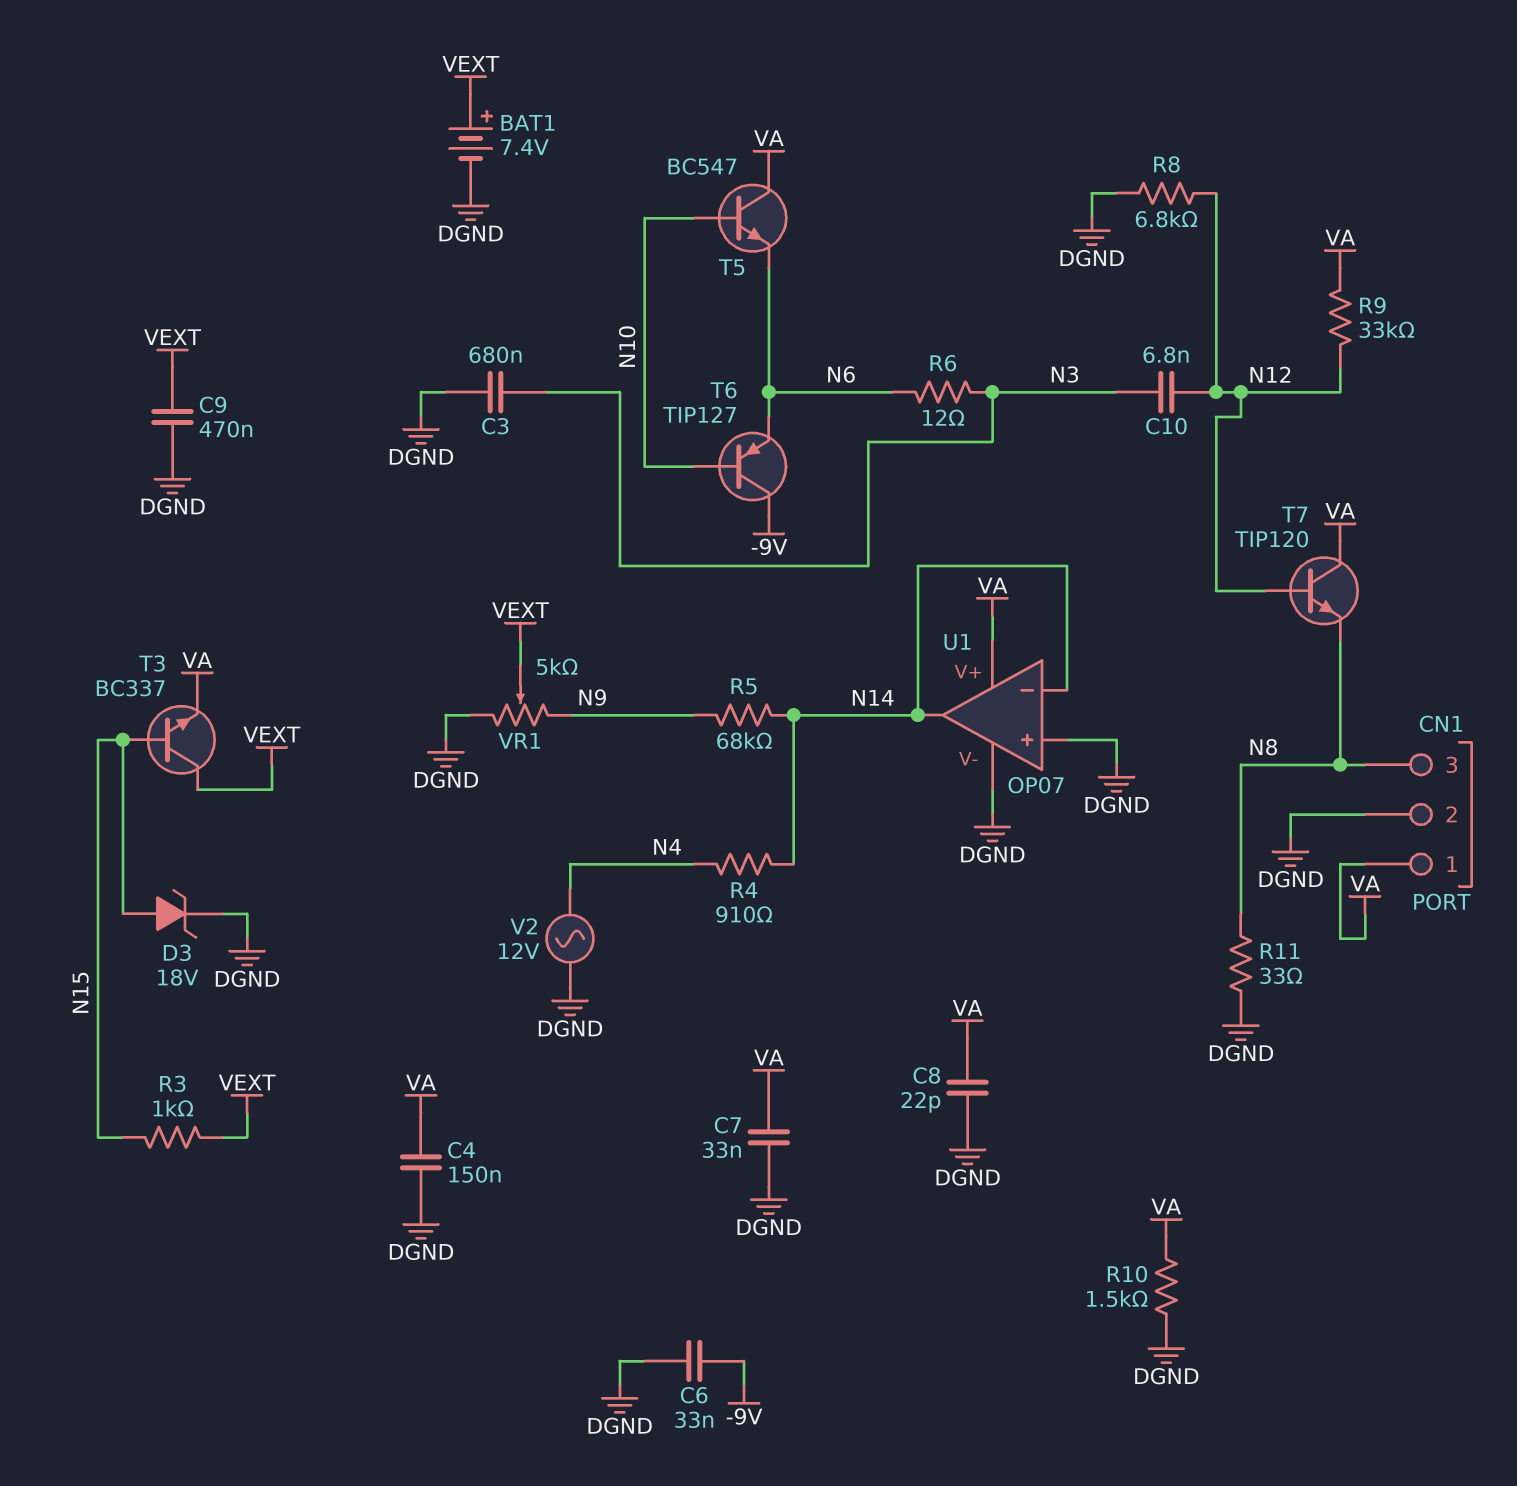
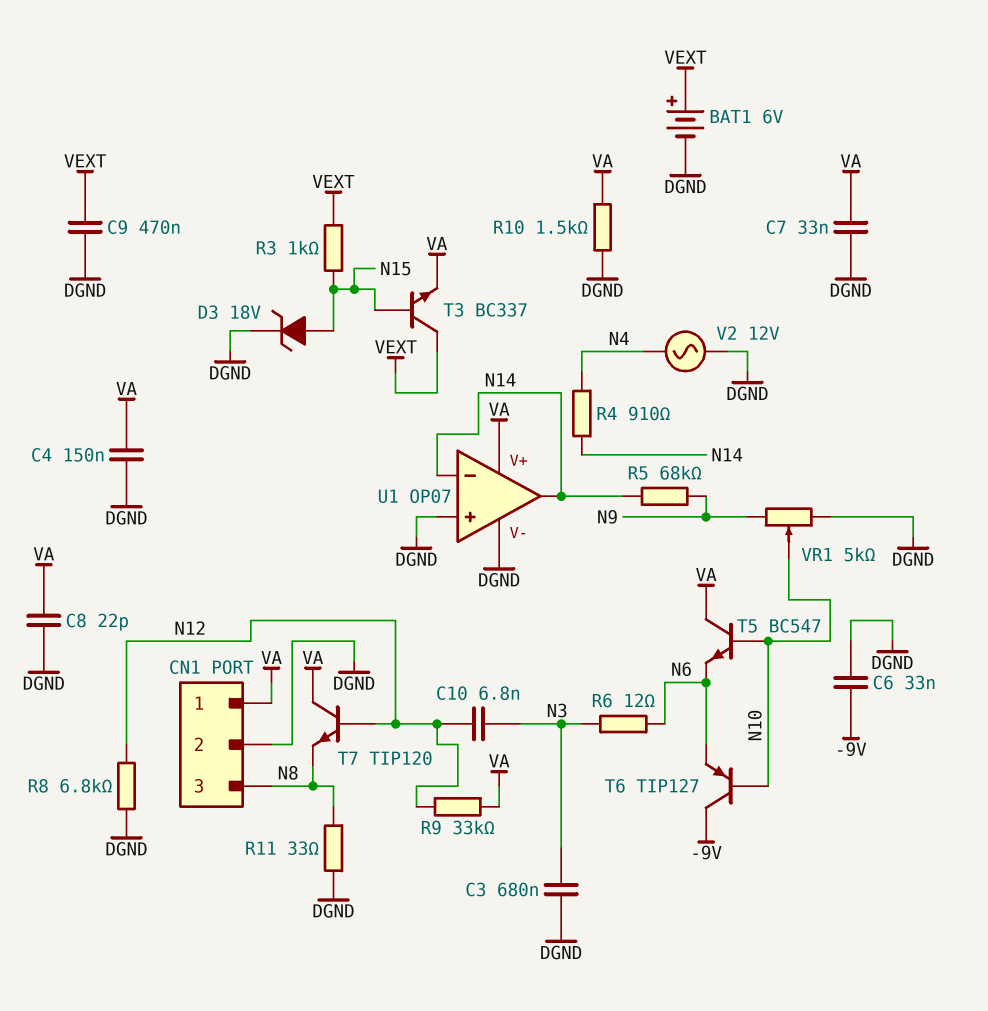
BAT1: 7.4V (plus VEXT, minus DGND) -> 6V (plus VEXT, minus DGND)
VR1: 5k (DGND, N9, wiper VEXT) -> 5k (DGND, N9, wiper N10)

